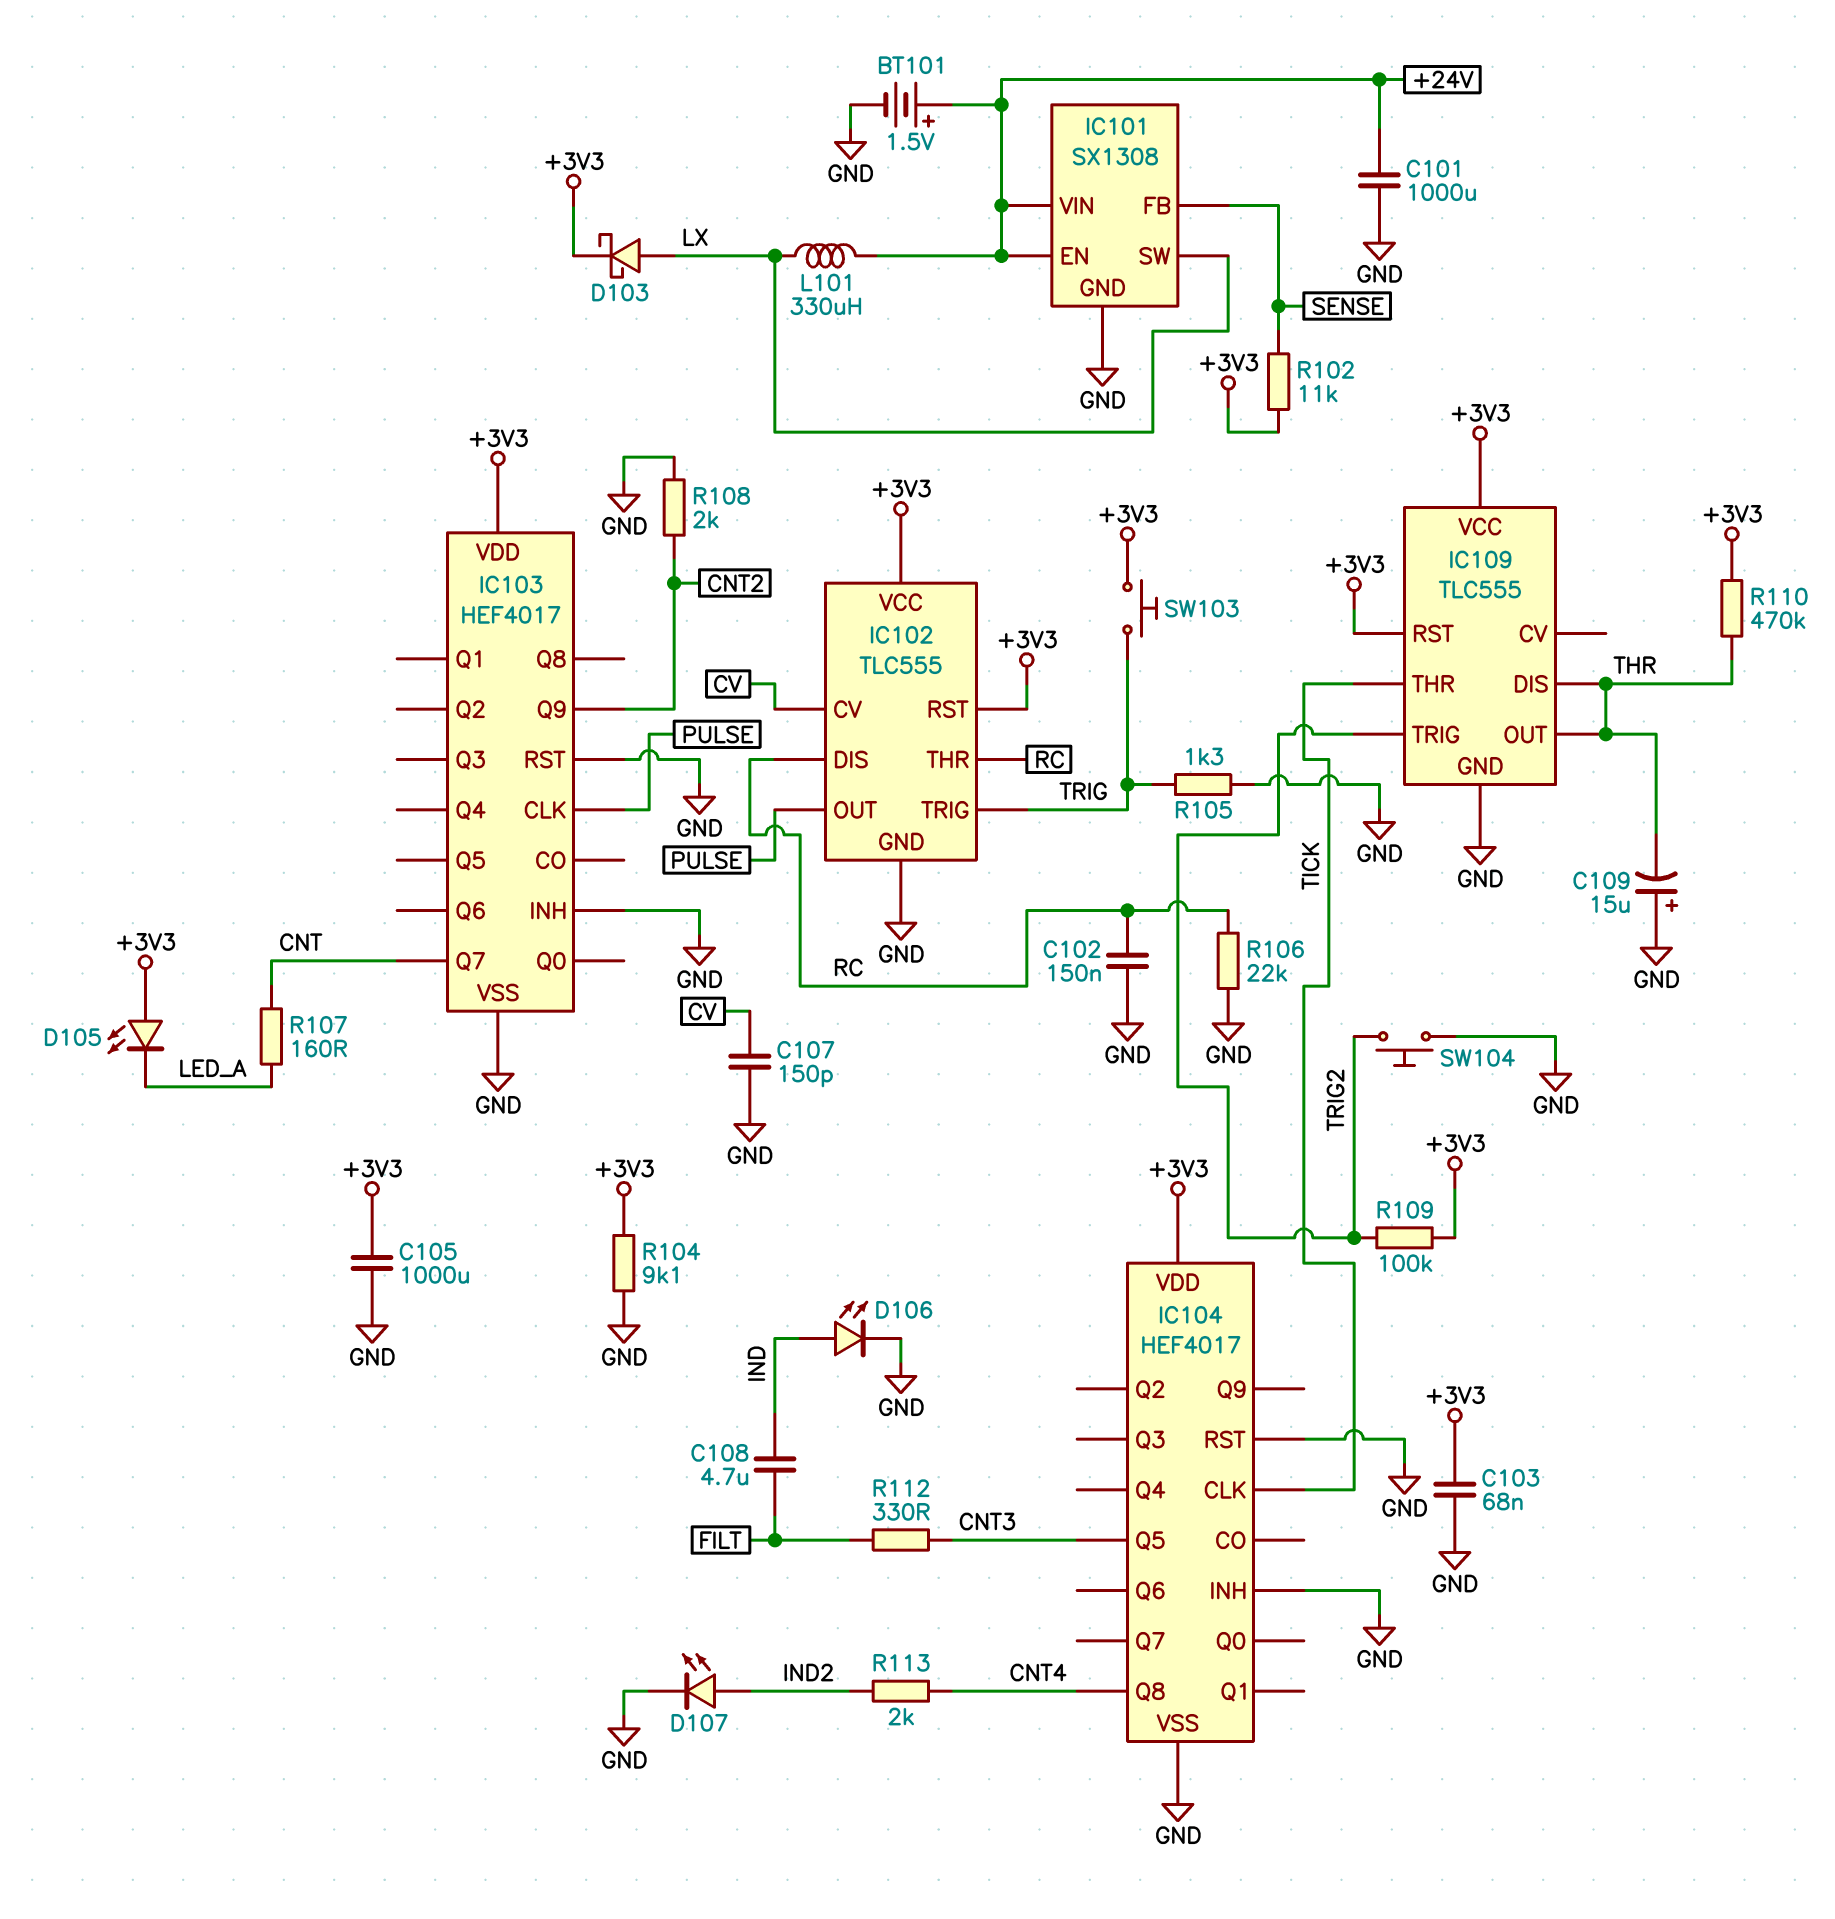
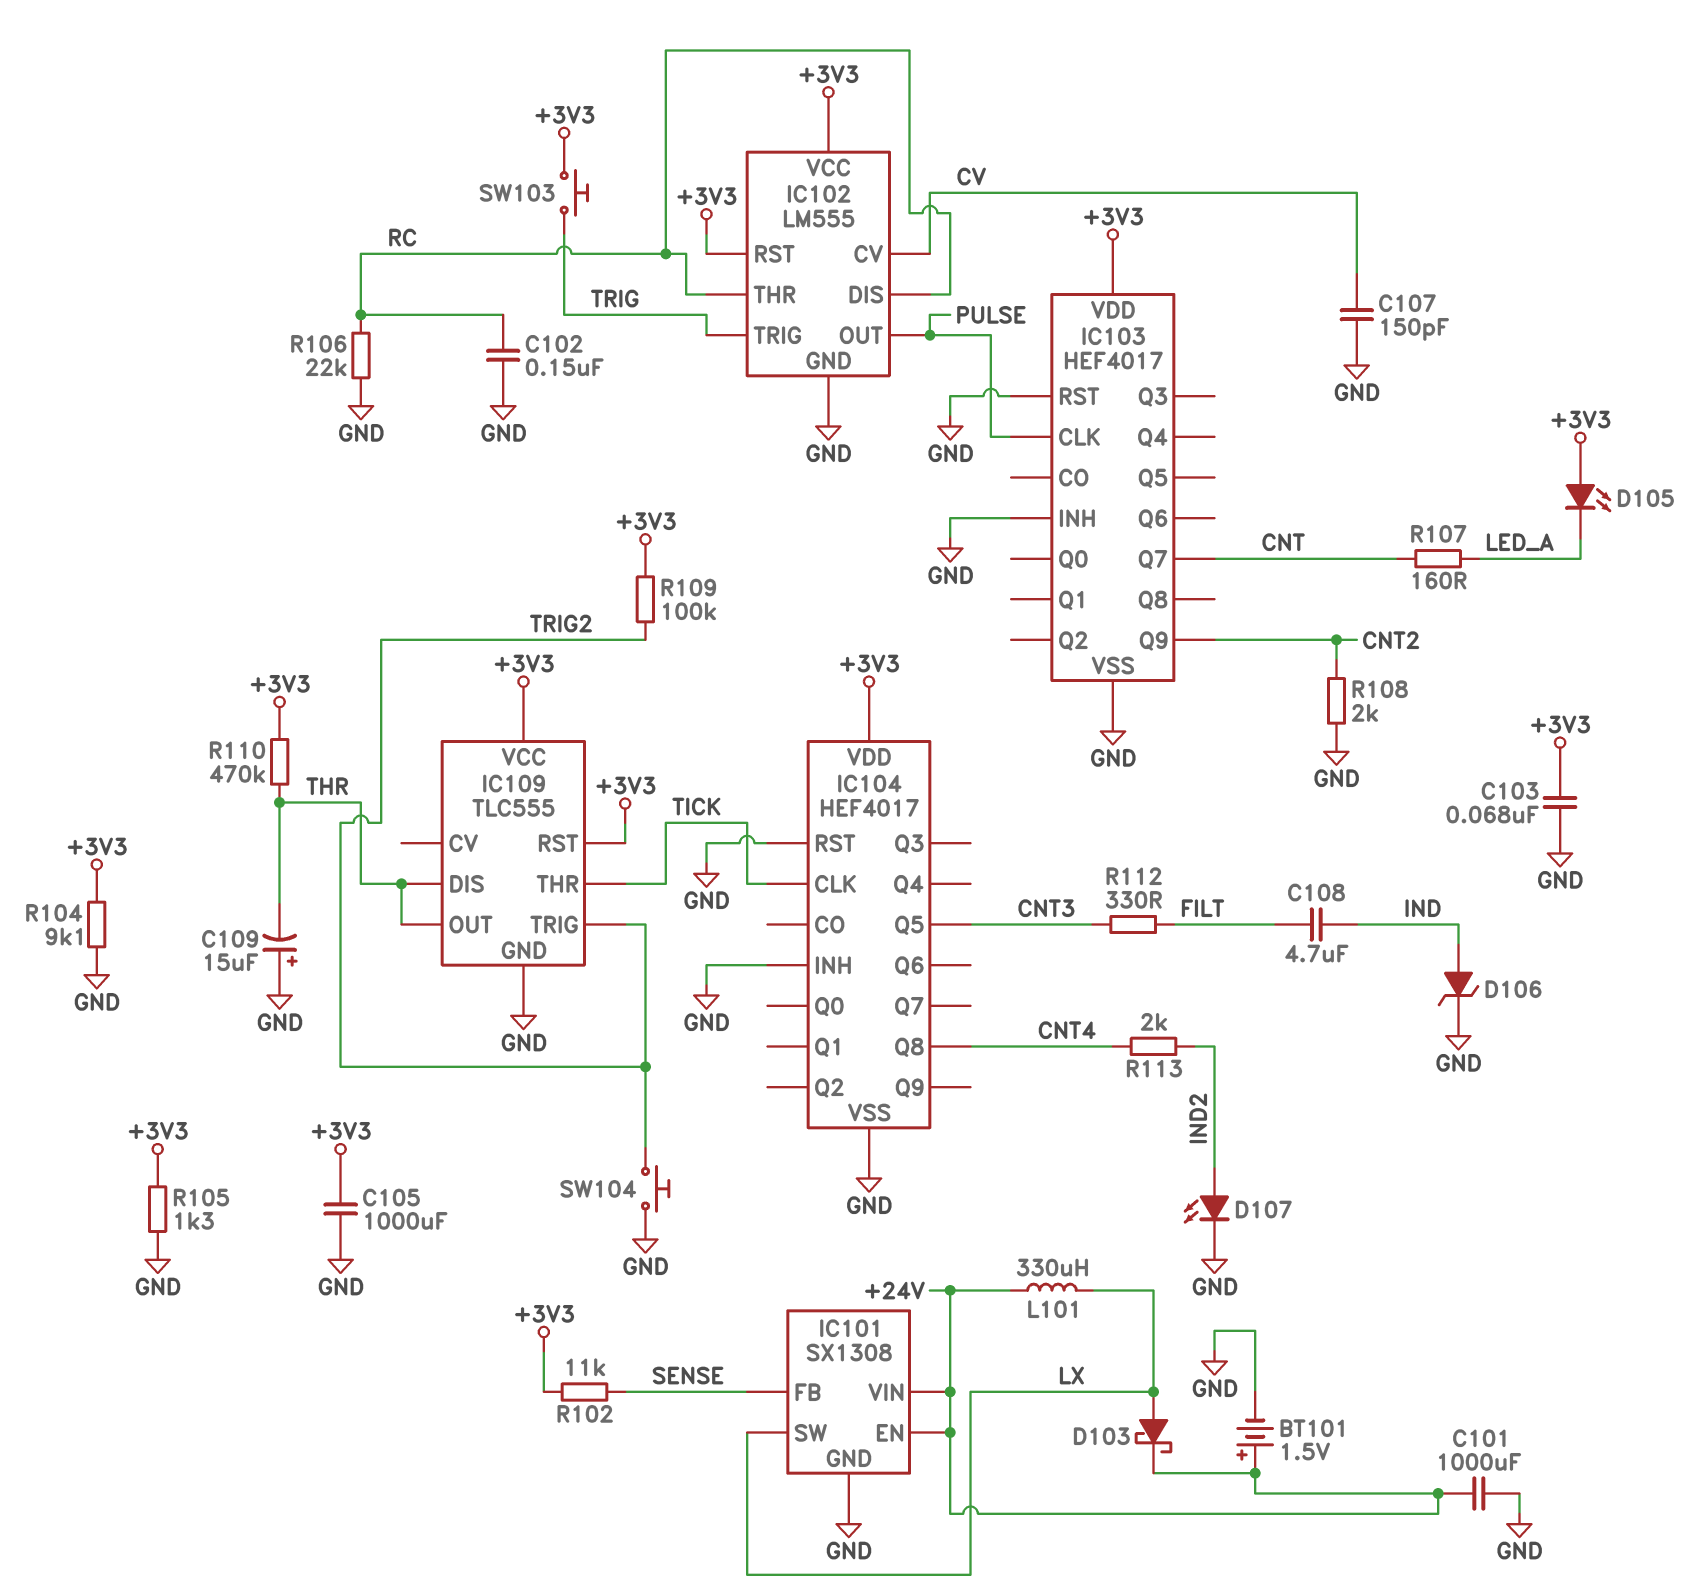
D103: schottky (A LX, K +3V3) -> schottky (A LX, K +24V)
D106: LED (A IND, K GND) -> zener (A IND, K GND)
IC102: TLC555 -> LM555
R105: 1.3k (GND, TRIG) -> 1.3k (+3V3, GND)

